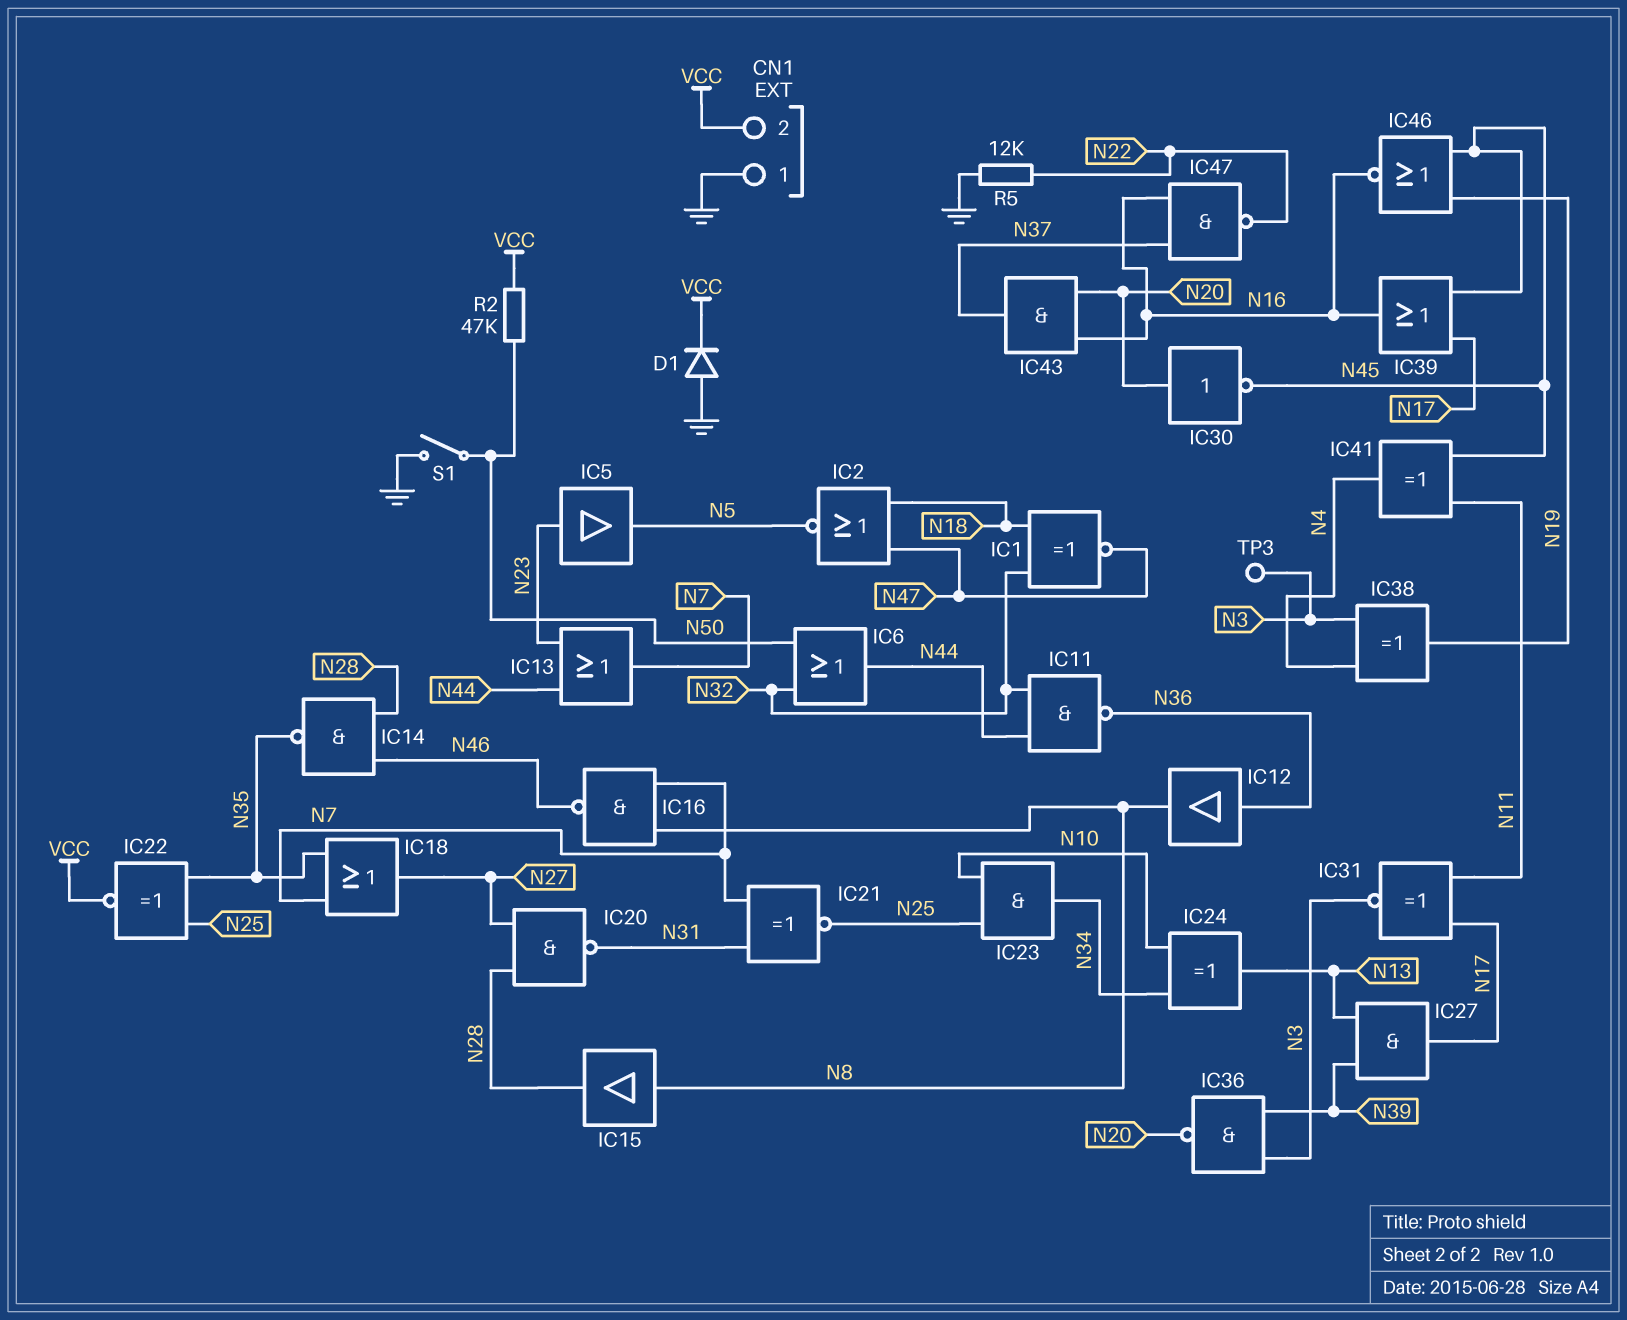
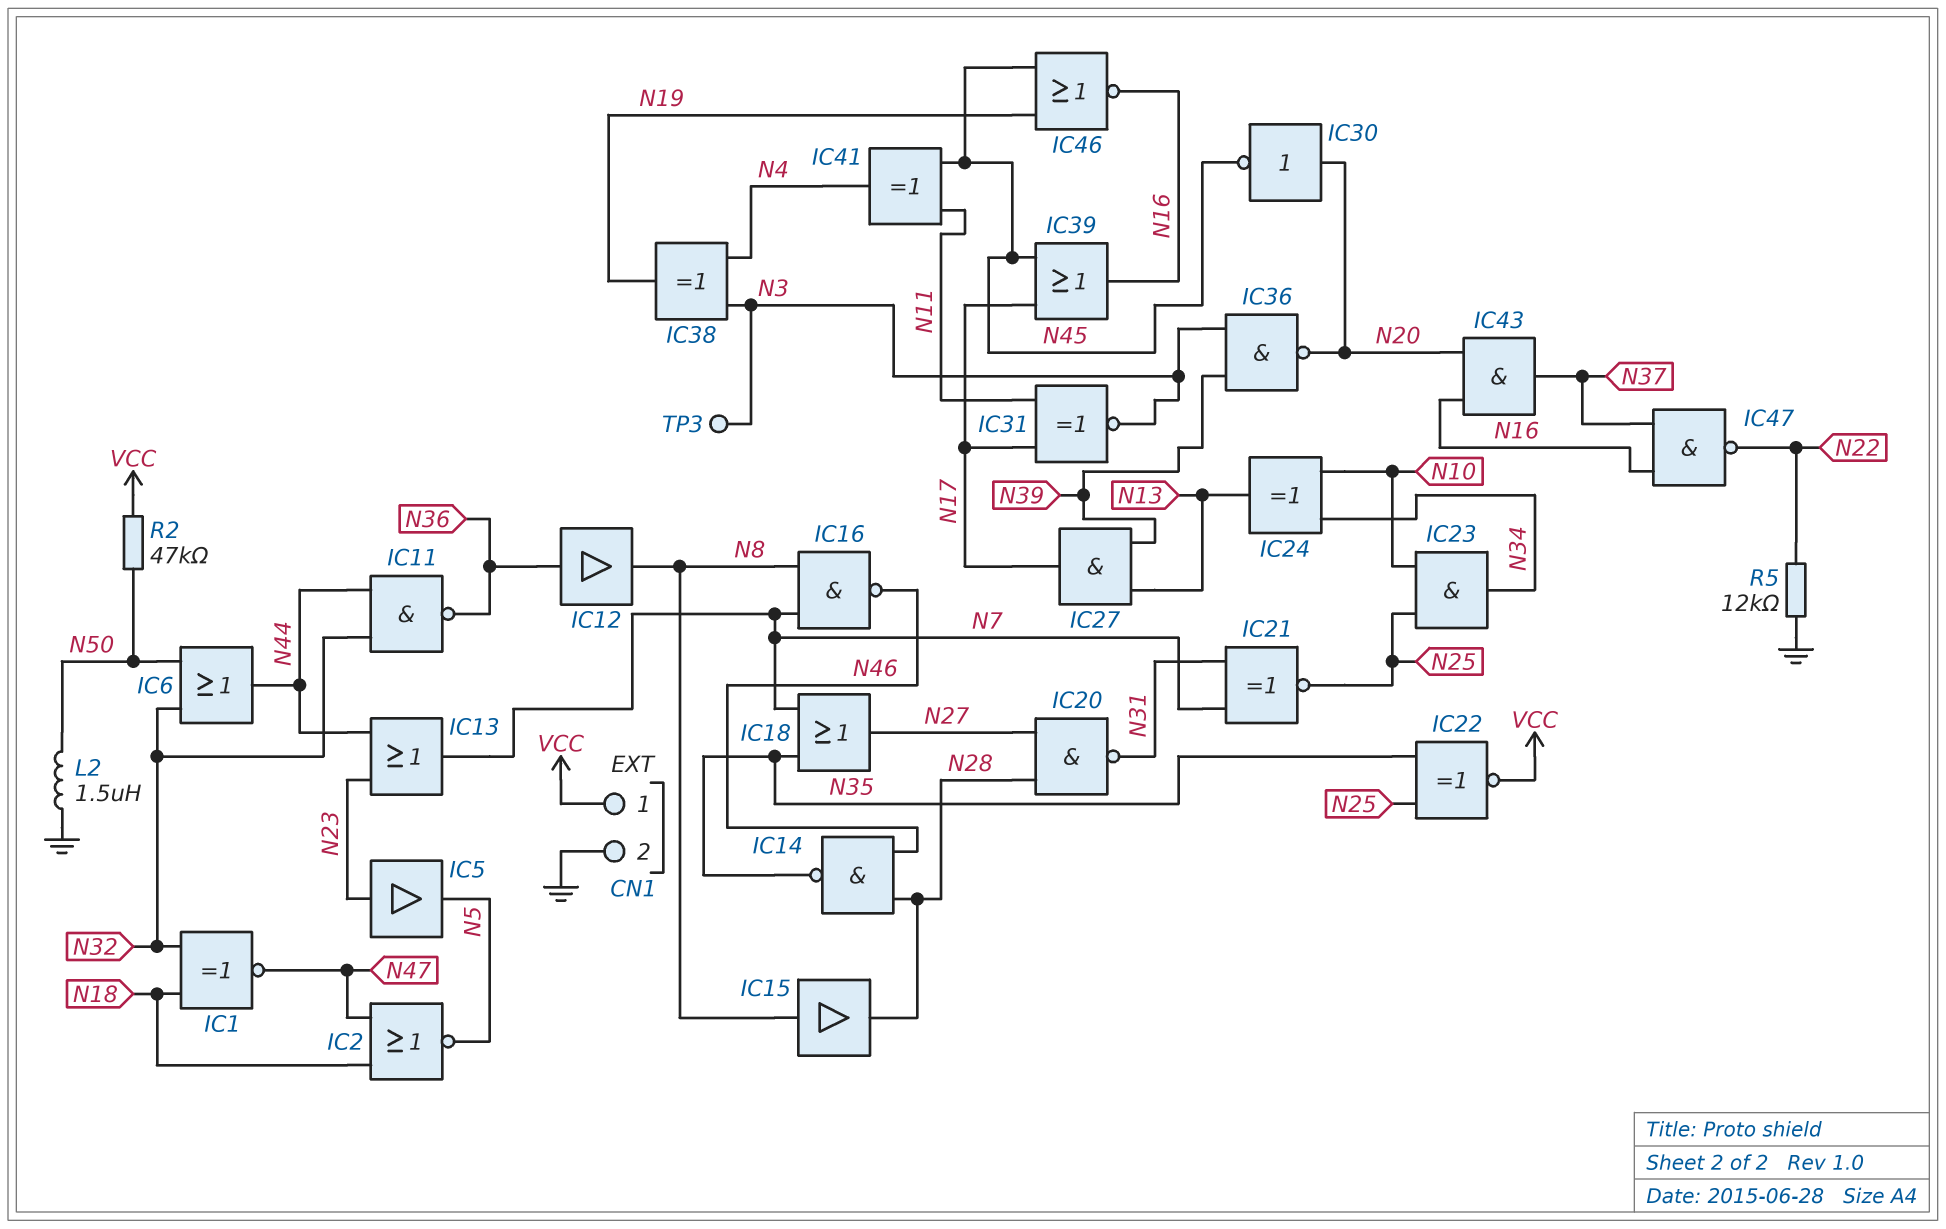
CN1 pin 1: GND -> VCC
CN1 pin 2: VCC -> GND
D1: diode (A GND, K VCC) -> none
L2: none -> 1.5uH (GND, N50)
S1: switch (GND, N50) -> none

